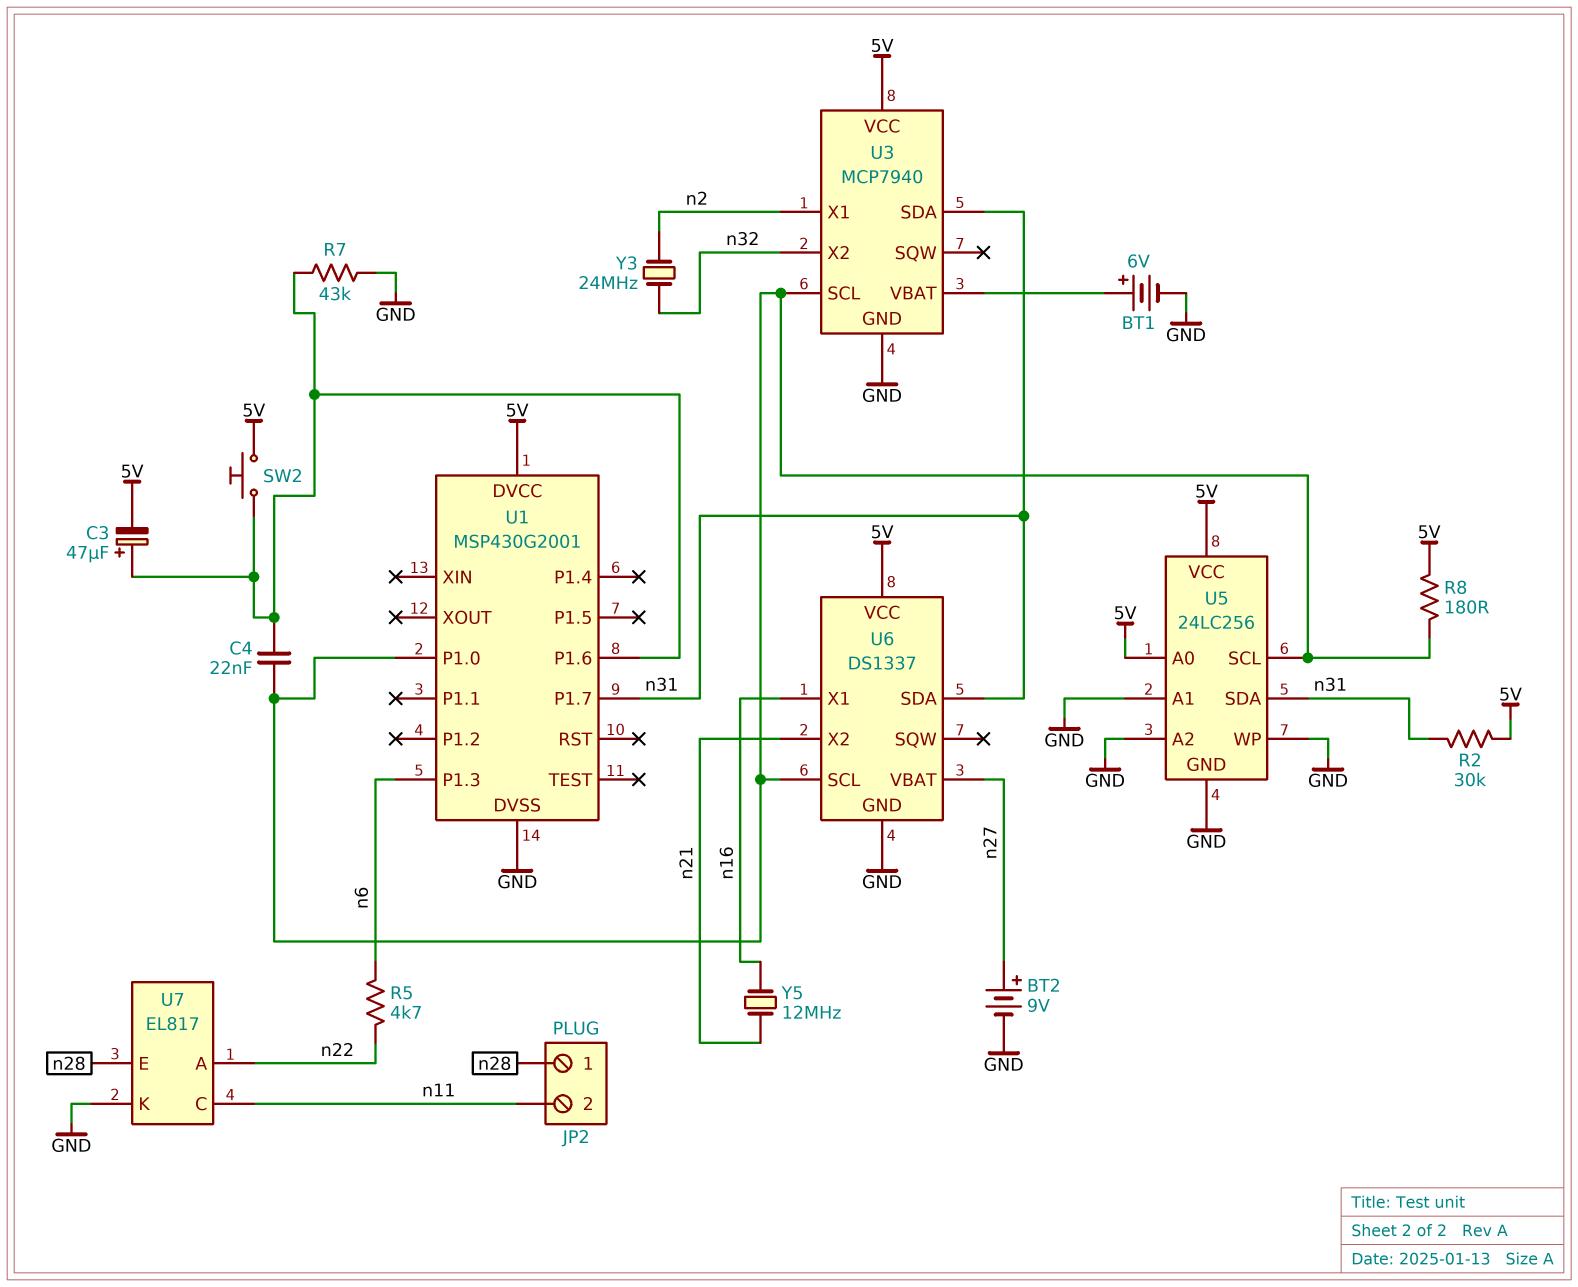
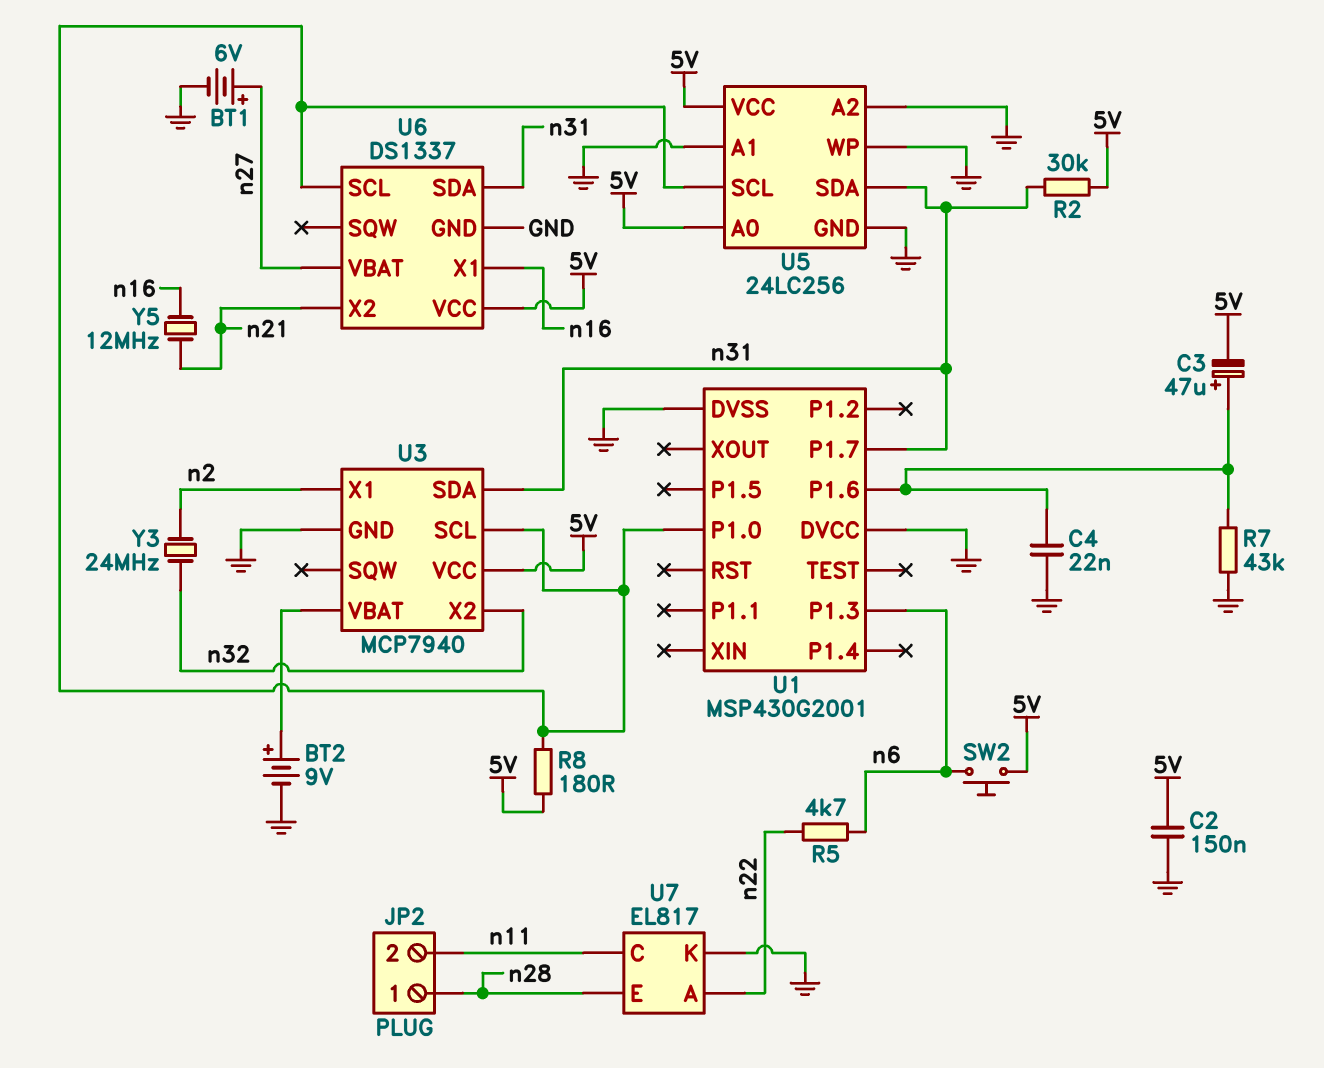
BT1: 6V (plus U3/VBAT, minus GND) -> 6V (plus n27, minus GND)
BT2: 9V (plus n27, minus GND) -> 9V (plus U3/VBAT, minus GND)
C2: none -> 150nF (5V, GND)
C4: 22nF (U1/P1.0, U1/P1.6) -> 22nF (GND, U1/P1.6)
SW2: button (5V, U1/P1.6) -> button (5V, n6)
U1 pin DVCC: 5V -> GND

